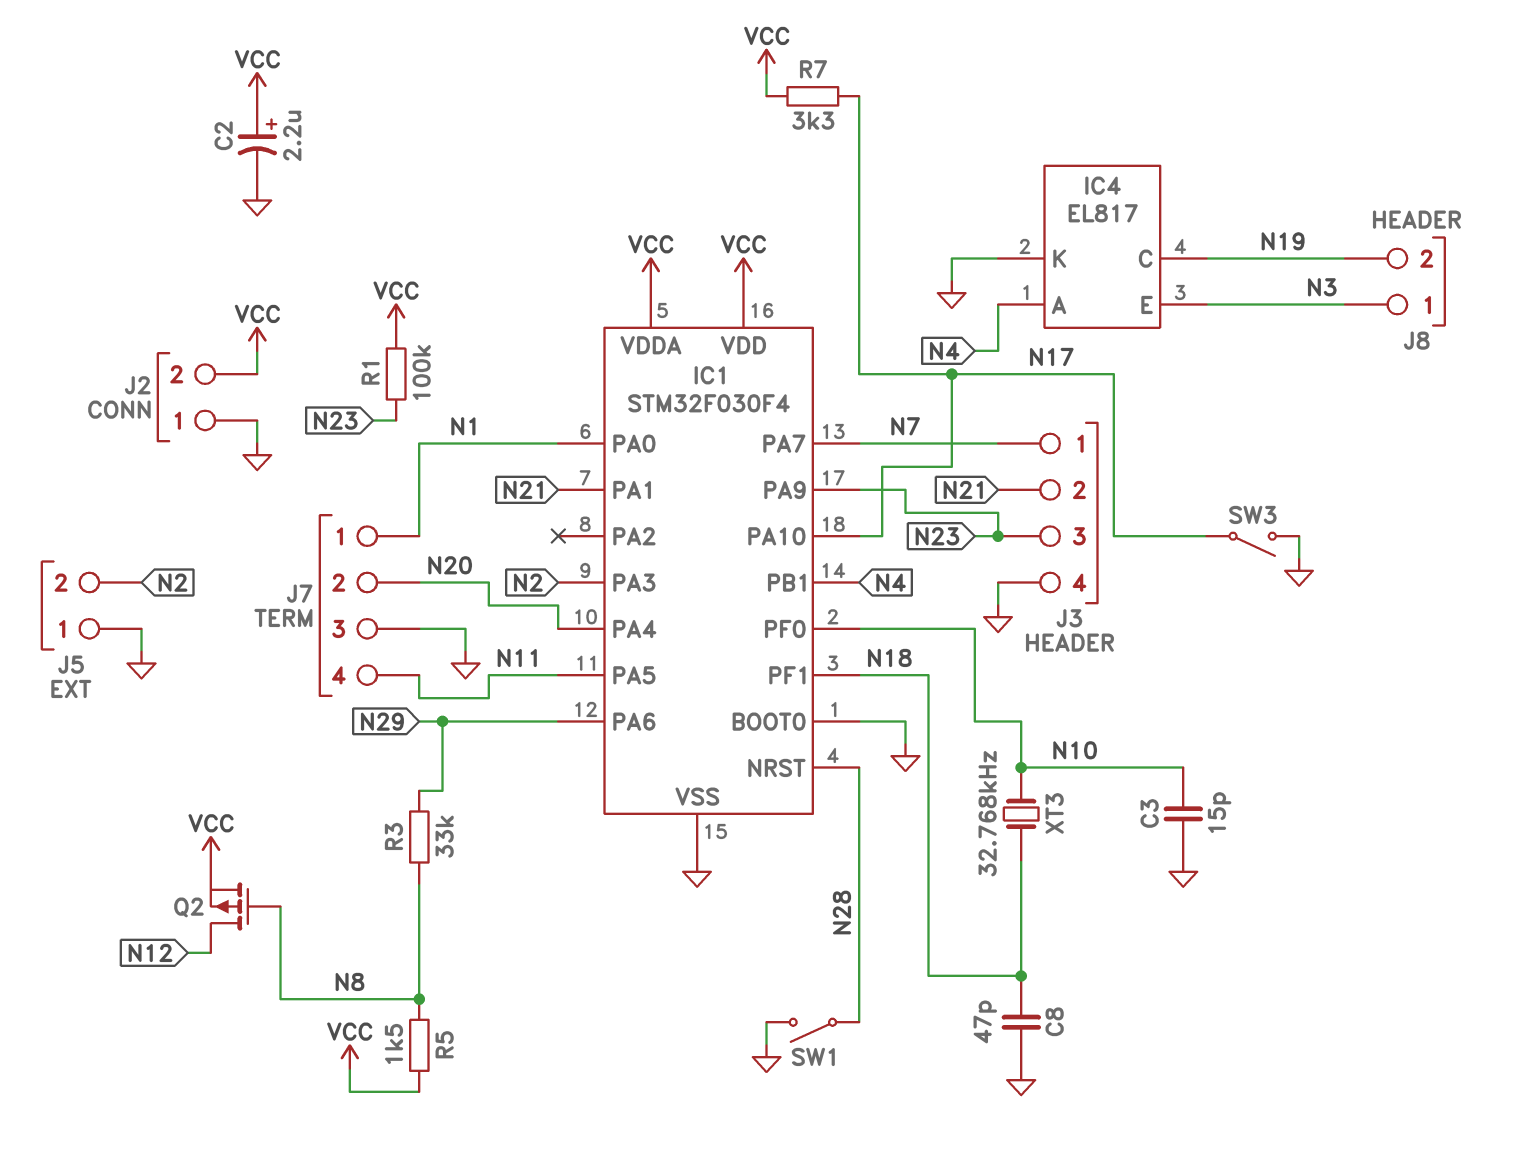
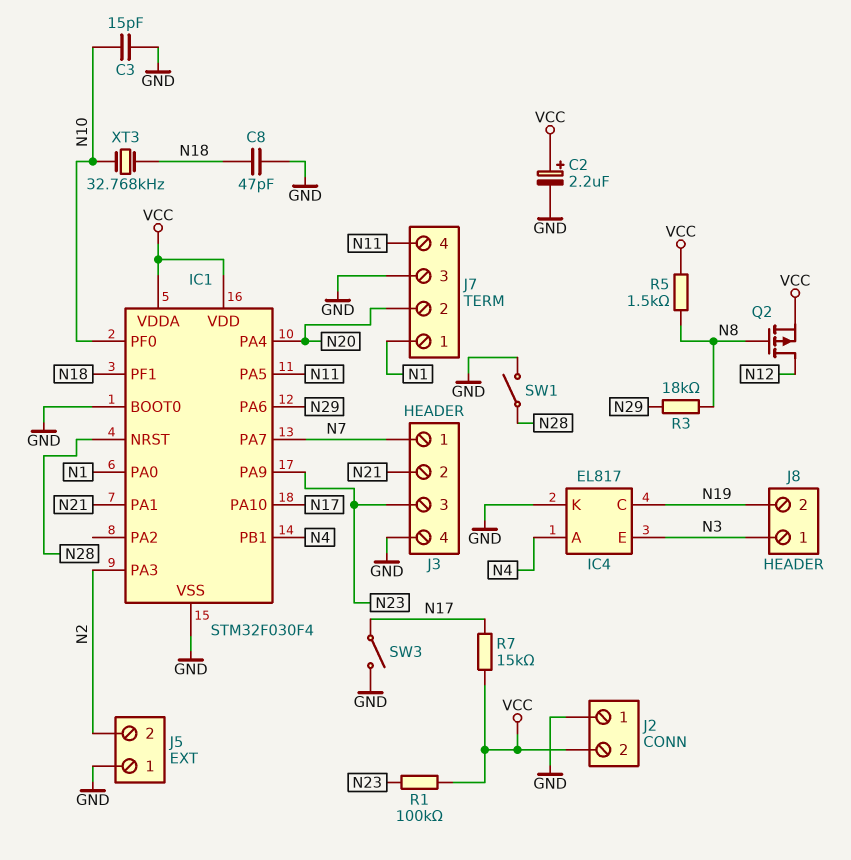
R3: 33k (N8, N29) -> 18k (N8, N29)
R7: 3.3k (N17, VCC) -> 15k (N17, VCC)

